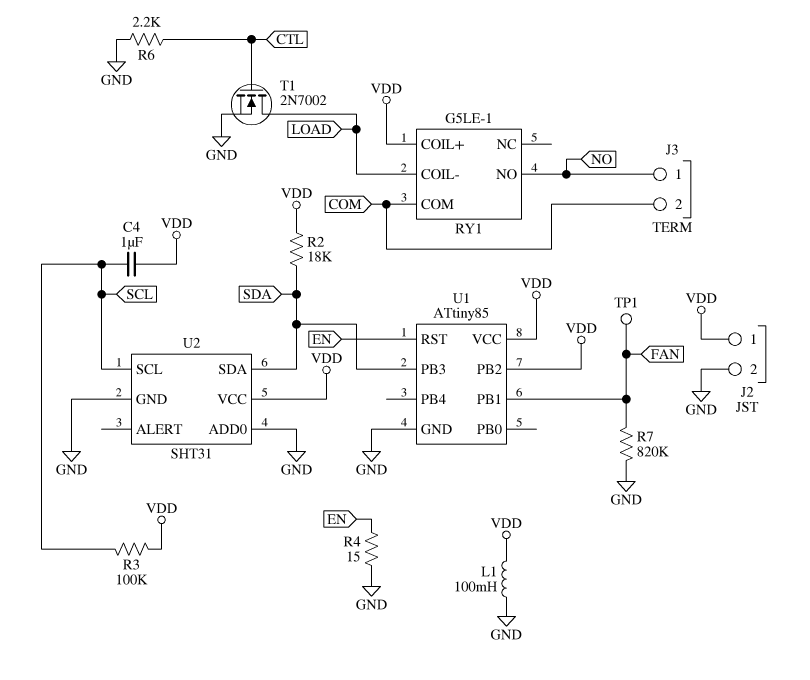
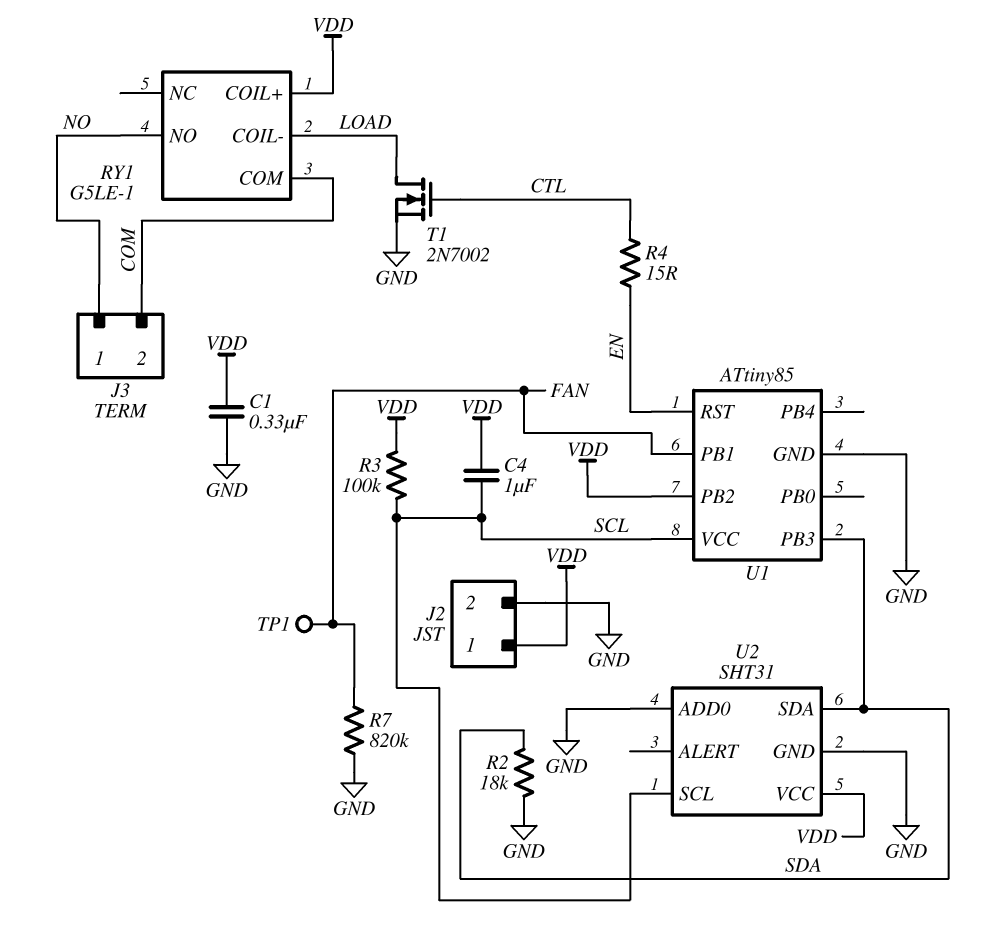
C1: none -> 330nF (GND, VDD)
L1: 100mH (GND, VDD) -> none
R2: 18k (SDA, VDD) -> 18k (GND, SDA)
R4: 15 (EN, GND) -> 15 (CTL, EN)
R6: 2.2k (CTL, GND) -> none
U1 pin VCC: VDD -> SCL

